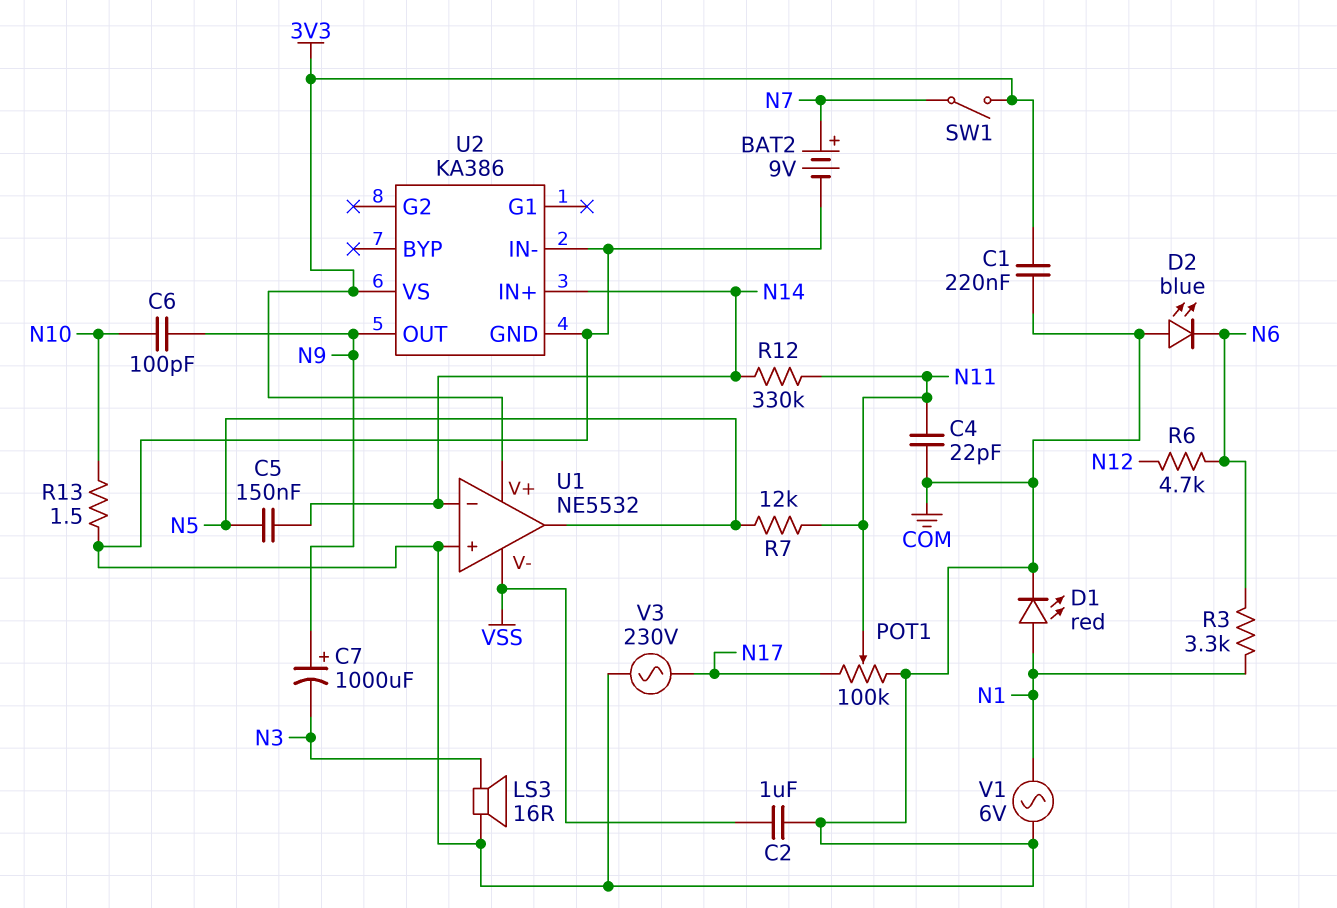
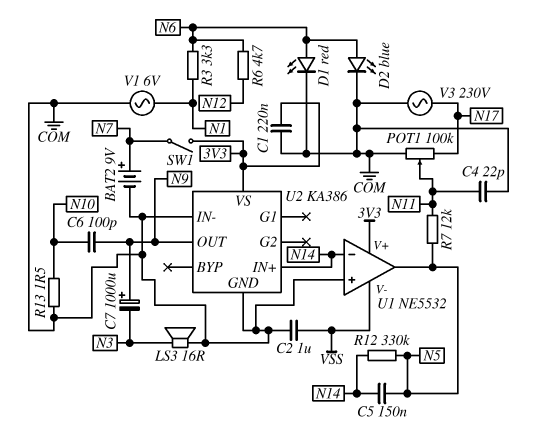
D1: LED red (A N1, K COM) -> LED red (A N6, K COM)
D2: LED blue (A COM, K N6) -> LED blue (A N6, K COM)
R12: 330k (N11, N14) -> 330k (N5, N14)

